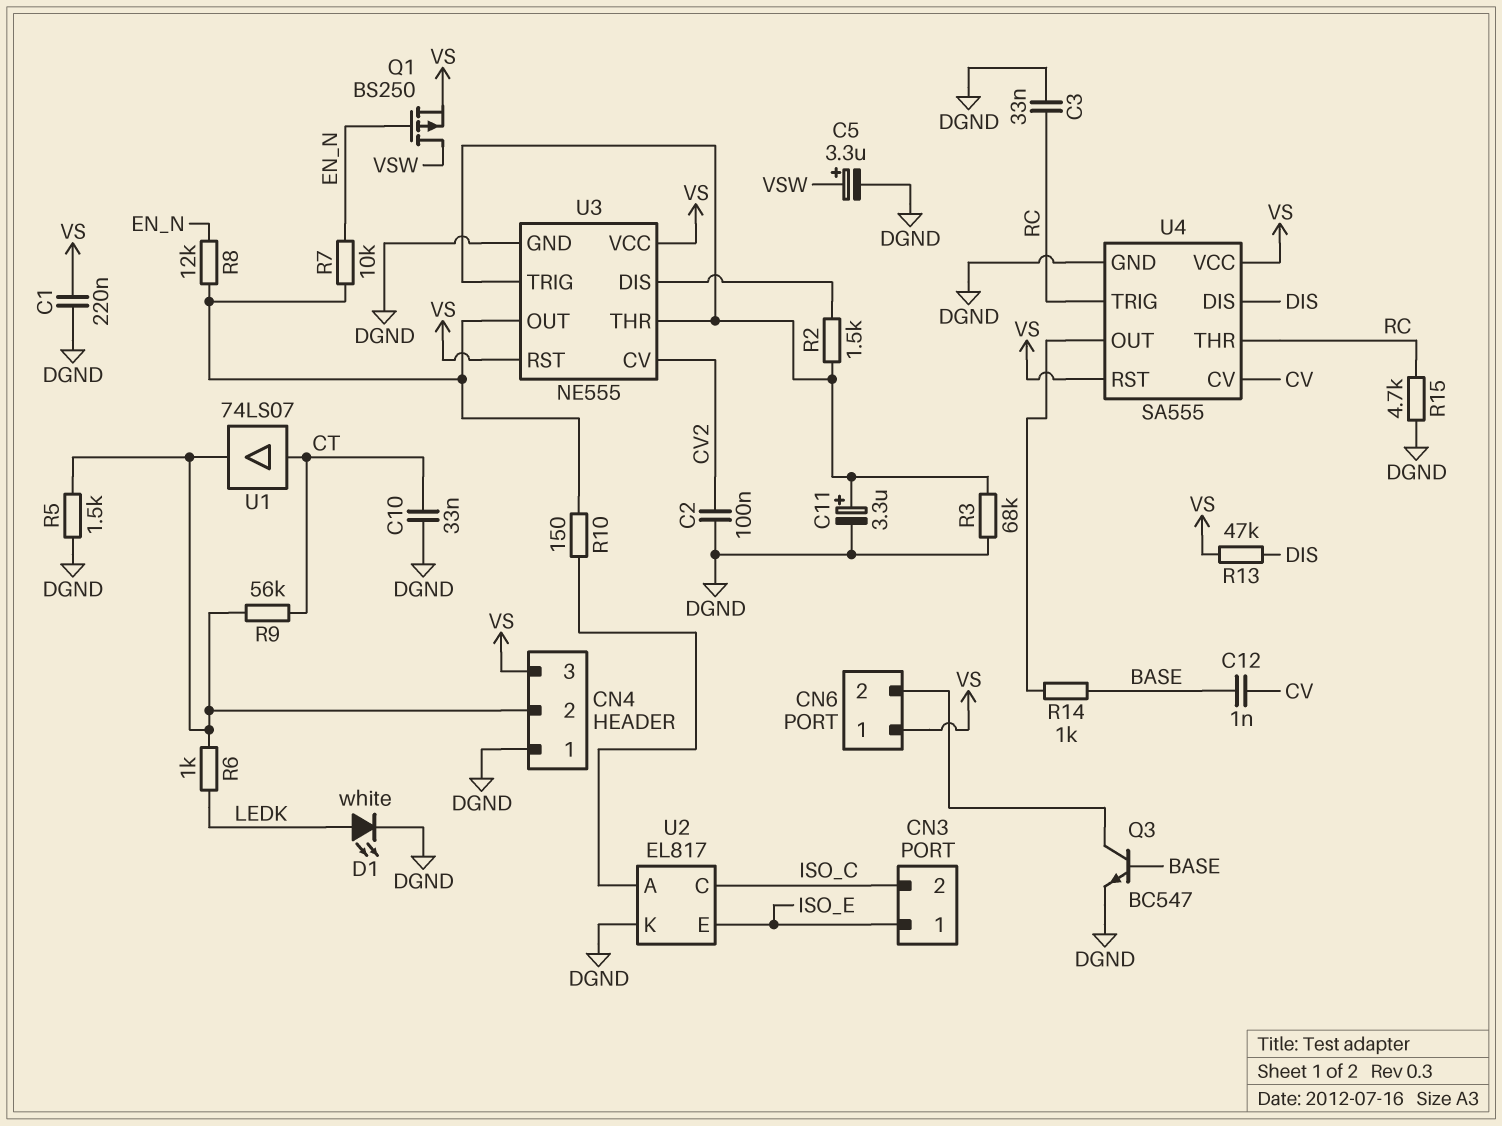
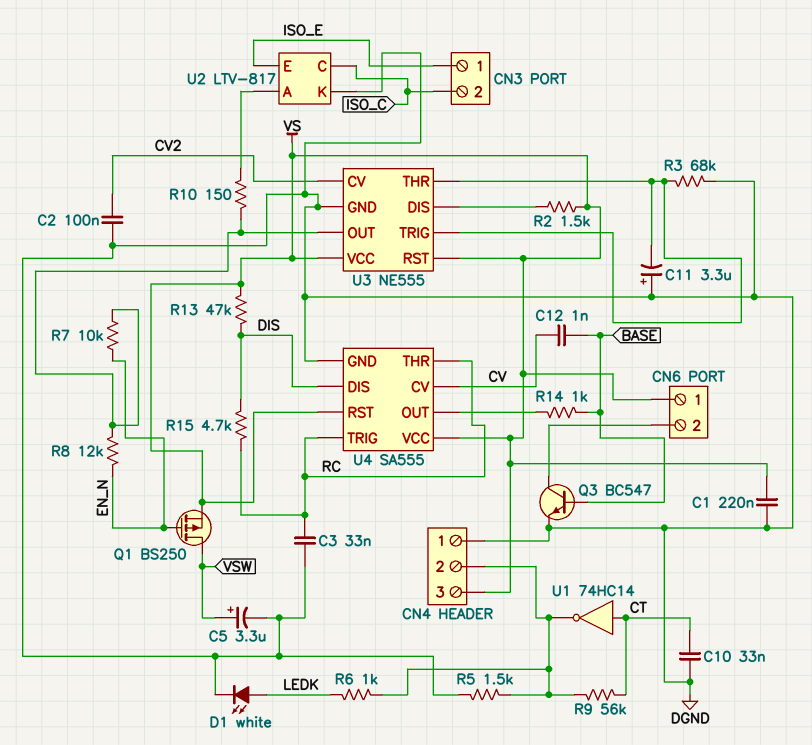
C11: 3.3uF (plus U3/THR, minus DGND) -> 3.3uF (plus DGND, minus U3/THR)
R2: 1.5k (U3/DIS, U3/THR) -> 1.5k (U3/DIS, VS)
R15: 4.7k (DGND, RC) -> 4.7k (DIS, RC)
U1: buffer 74LS07 (in CT, out CN4/2) -> NOT 74HC14 (in CT, out CN4/2)
U2: EL817 -> LTV-817

